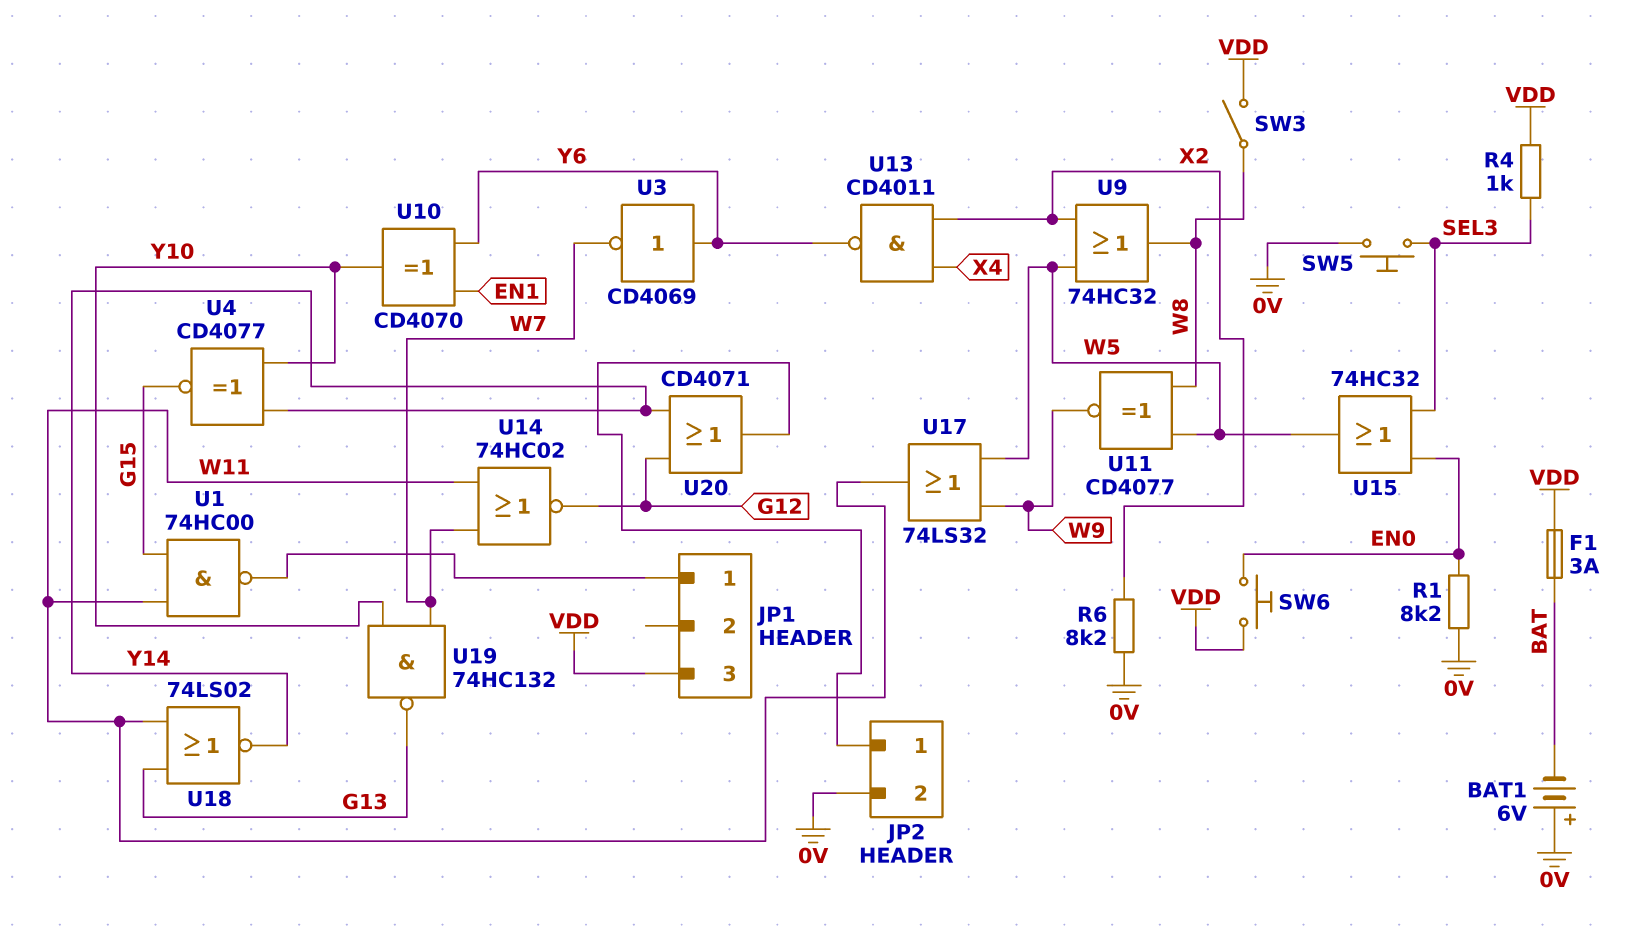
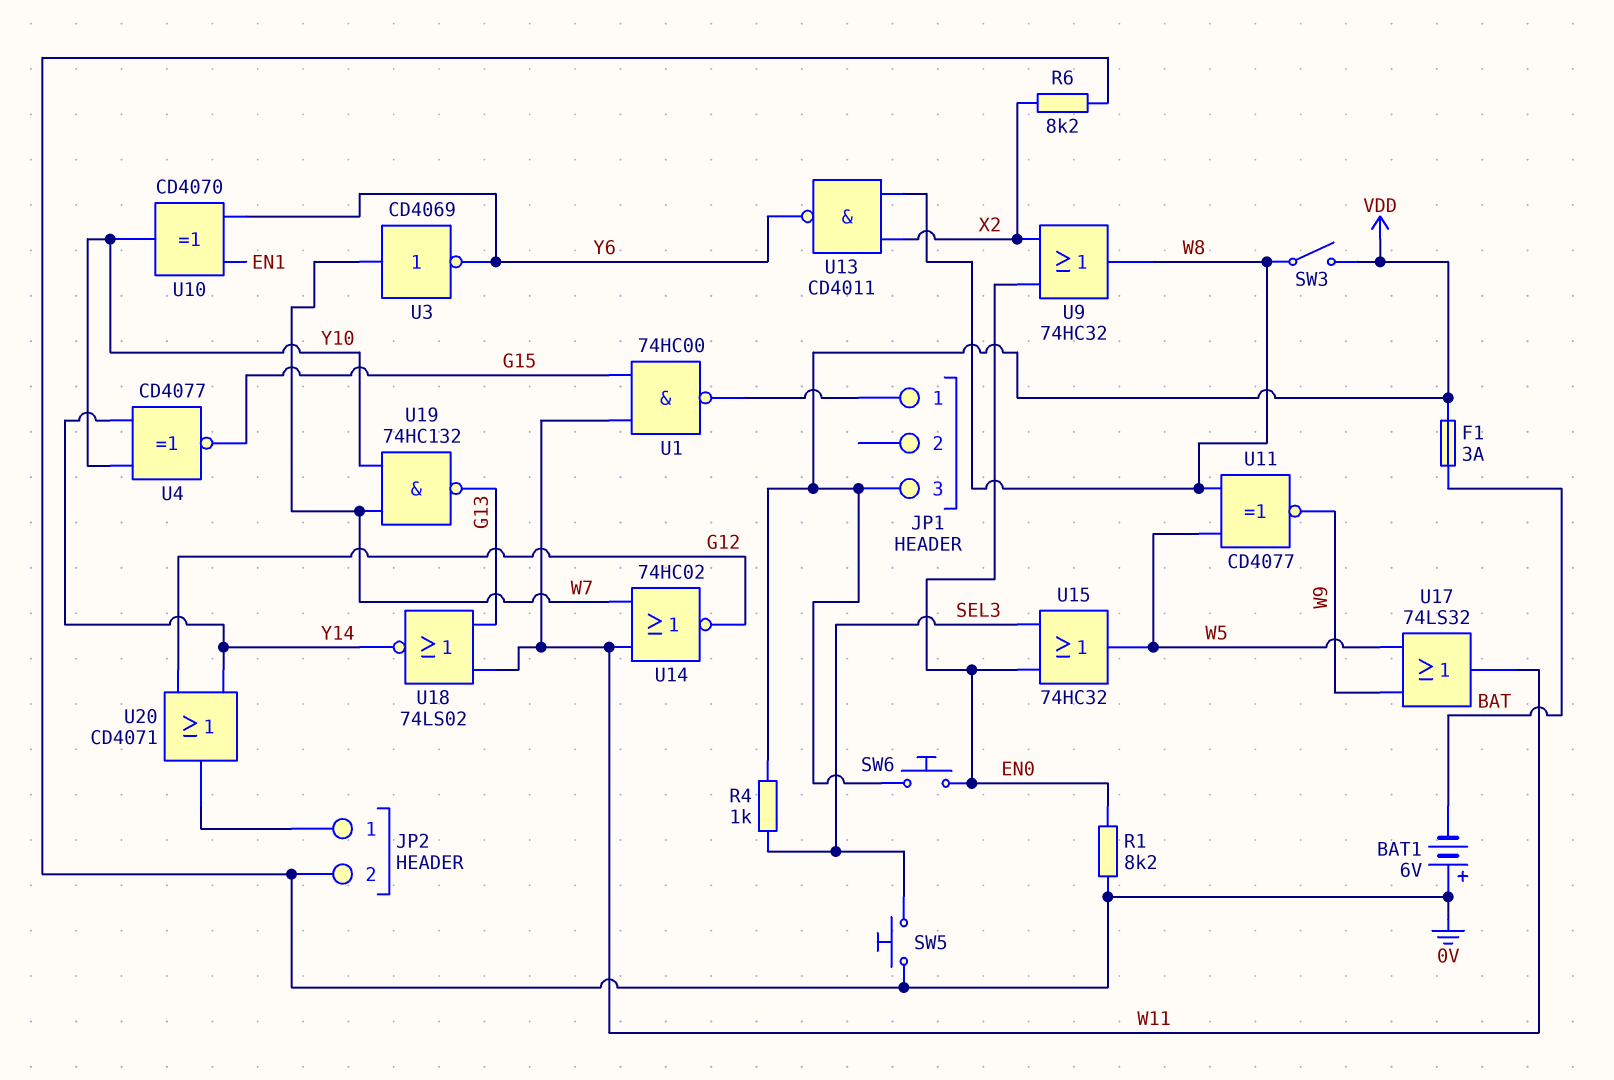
U3: NOT CD4069 (in Y6, out W7) -> NOT CD4069 (in W7, out Y6)
U9: OR 74HC32 (in W5, in X2, out W8) -> OR 74HC32 (in EN0, in X2, out W8)
U13: NAND CD4011 (in X2, in X4, out Y6) -> NAND CD4011 (in W8, in X2, out Y6)

